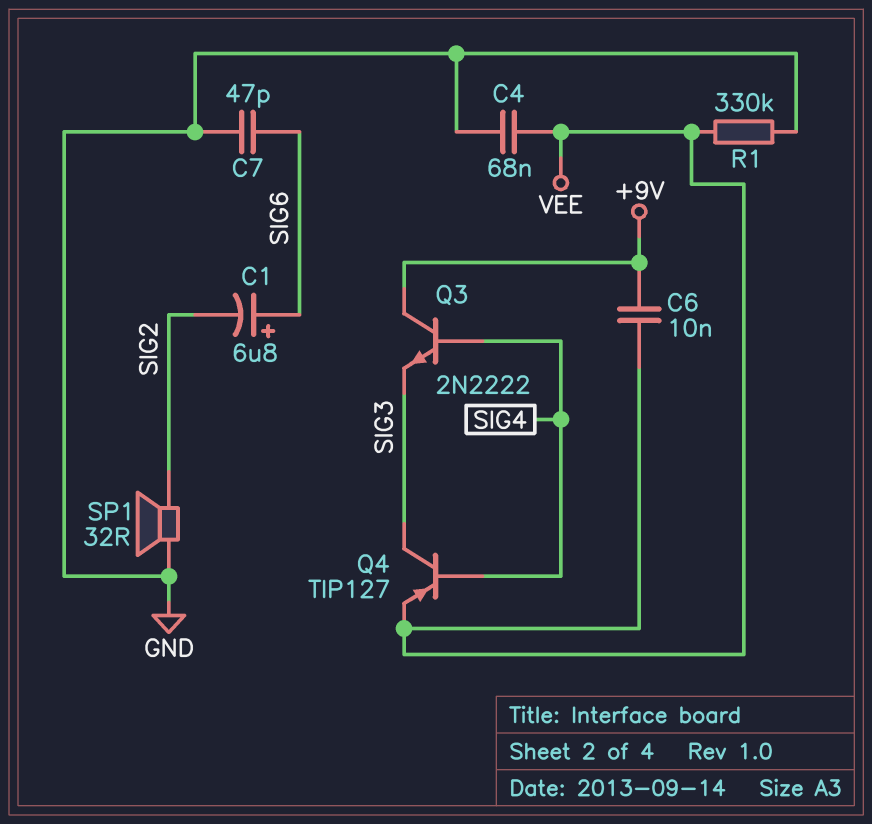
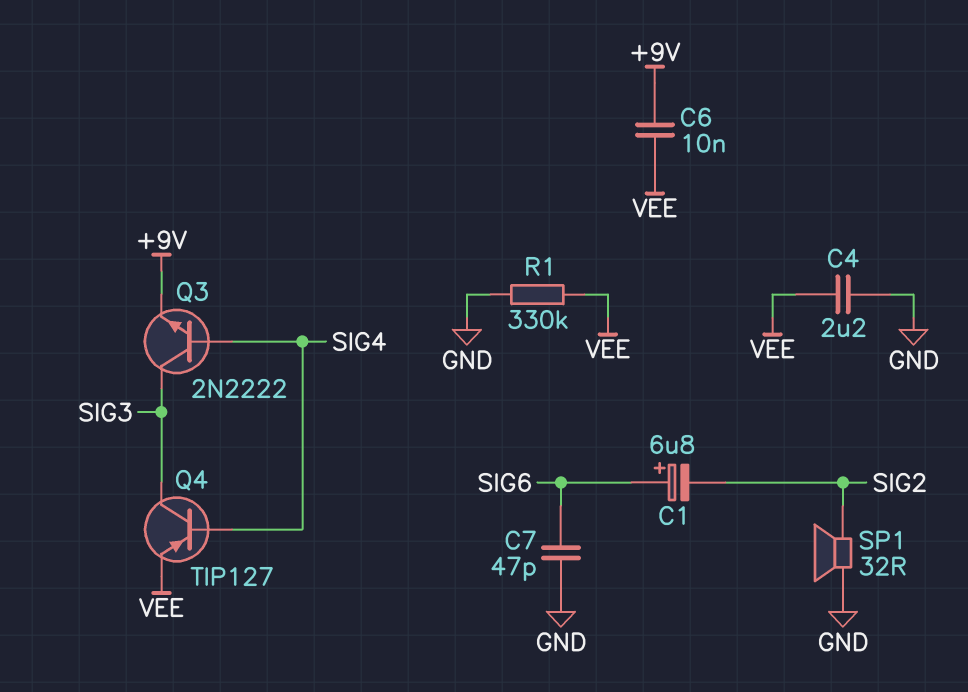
C4: 68nF (GND, VEE) -> 2.2uF (GND, VEE)
Q3: NPN 2N2222 (B SIG4, C +9V, E SIG3) -> NPN 2N2222 (B SIG4, C SIG3, E +9V)

